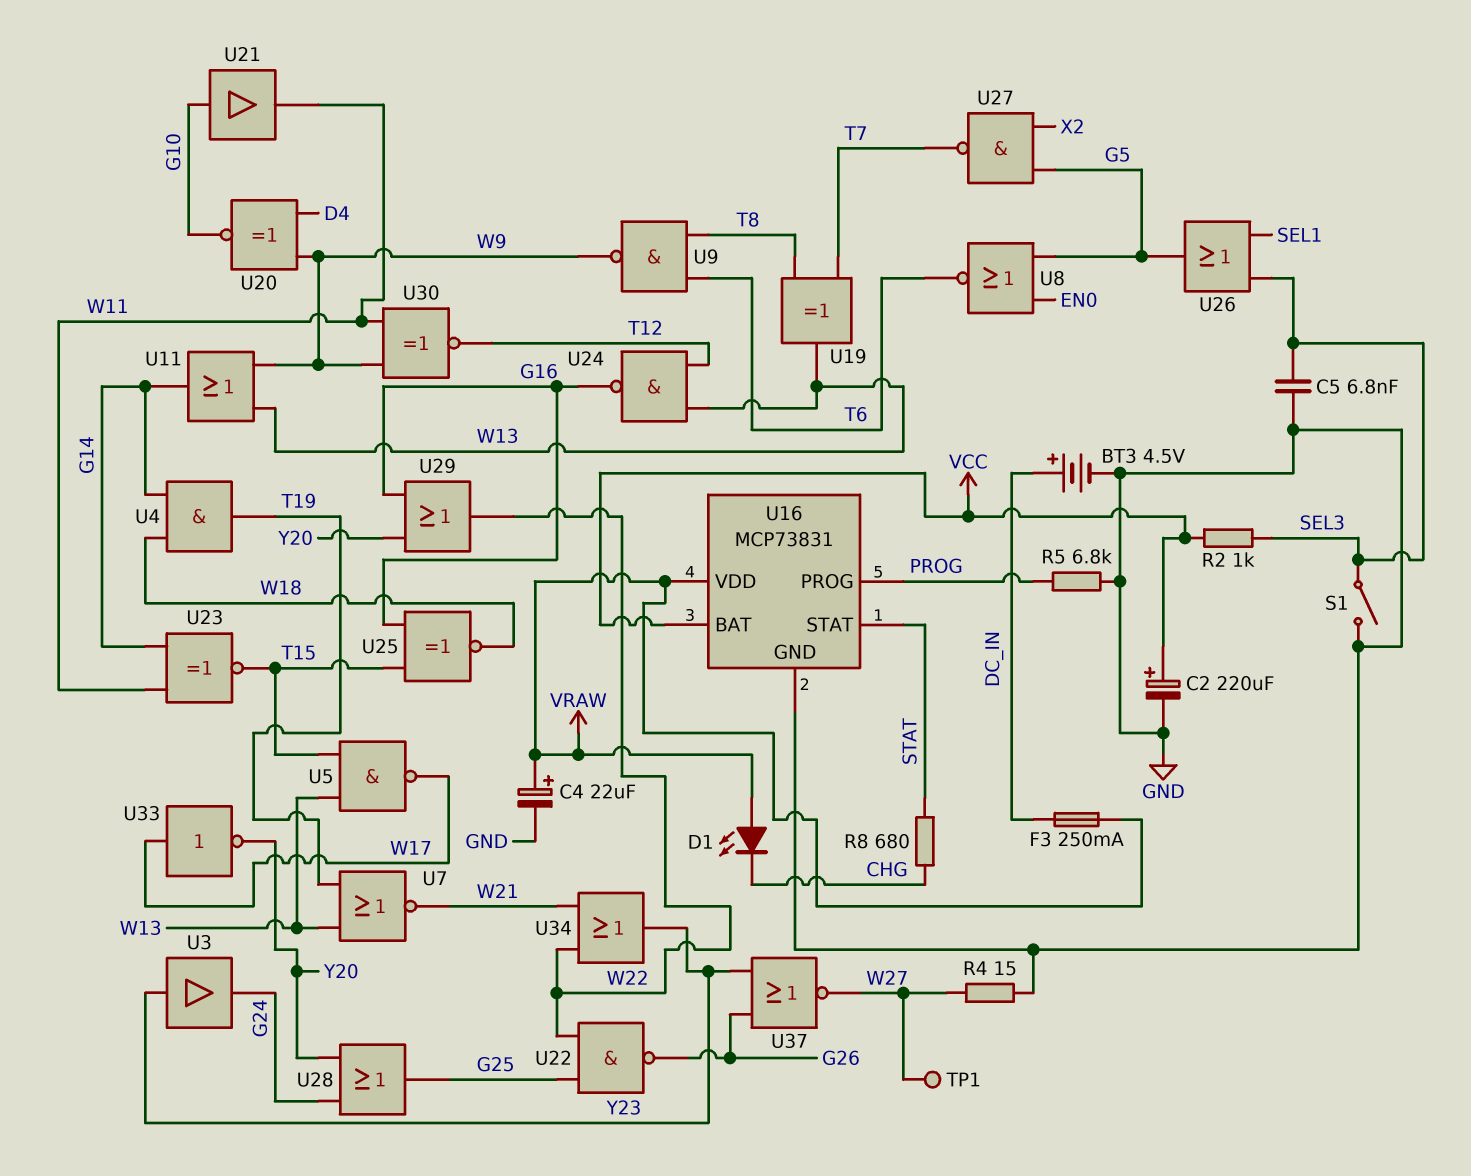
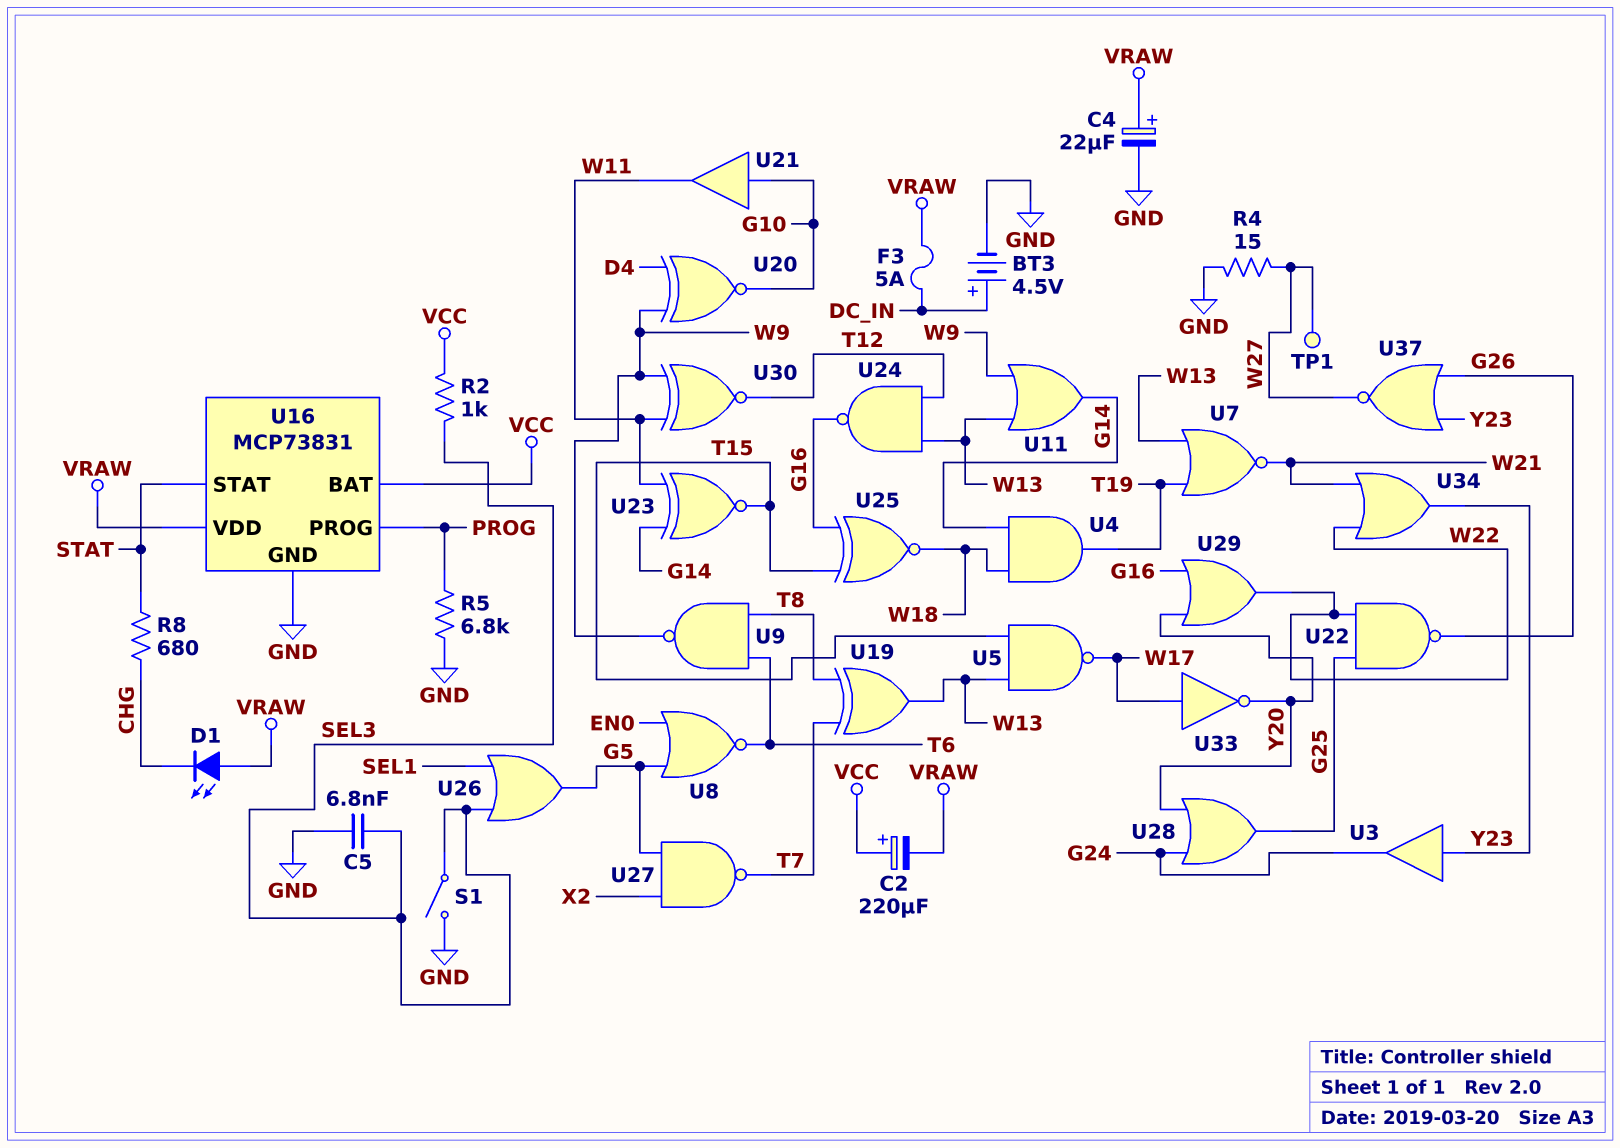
C2: 220uF (plus VCC, minus GND) -> 220uF (plus VCC, minus VRAW)
F3: 250mA (DC_IN, VRAW) -> 5A (DC_IN, VRAW)

